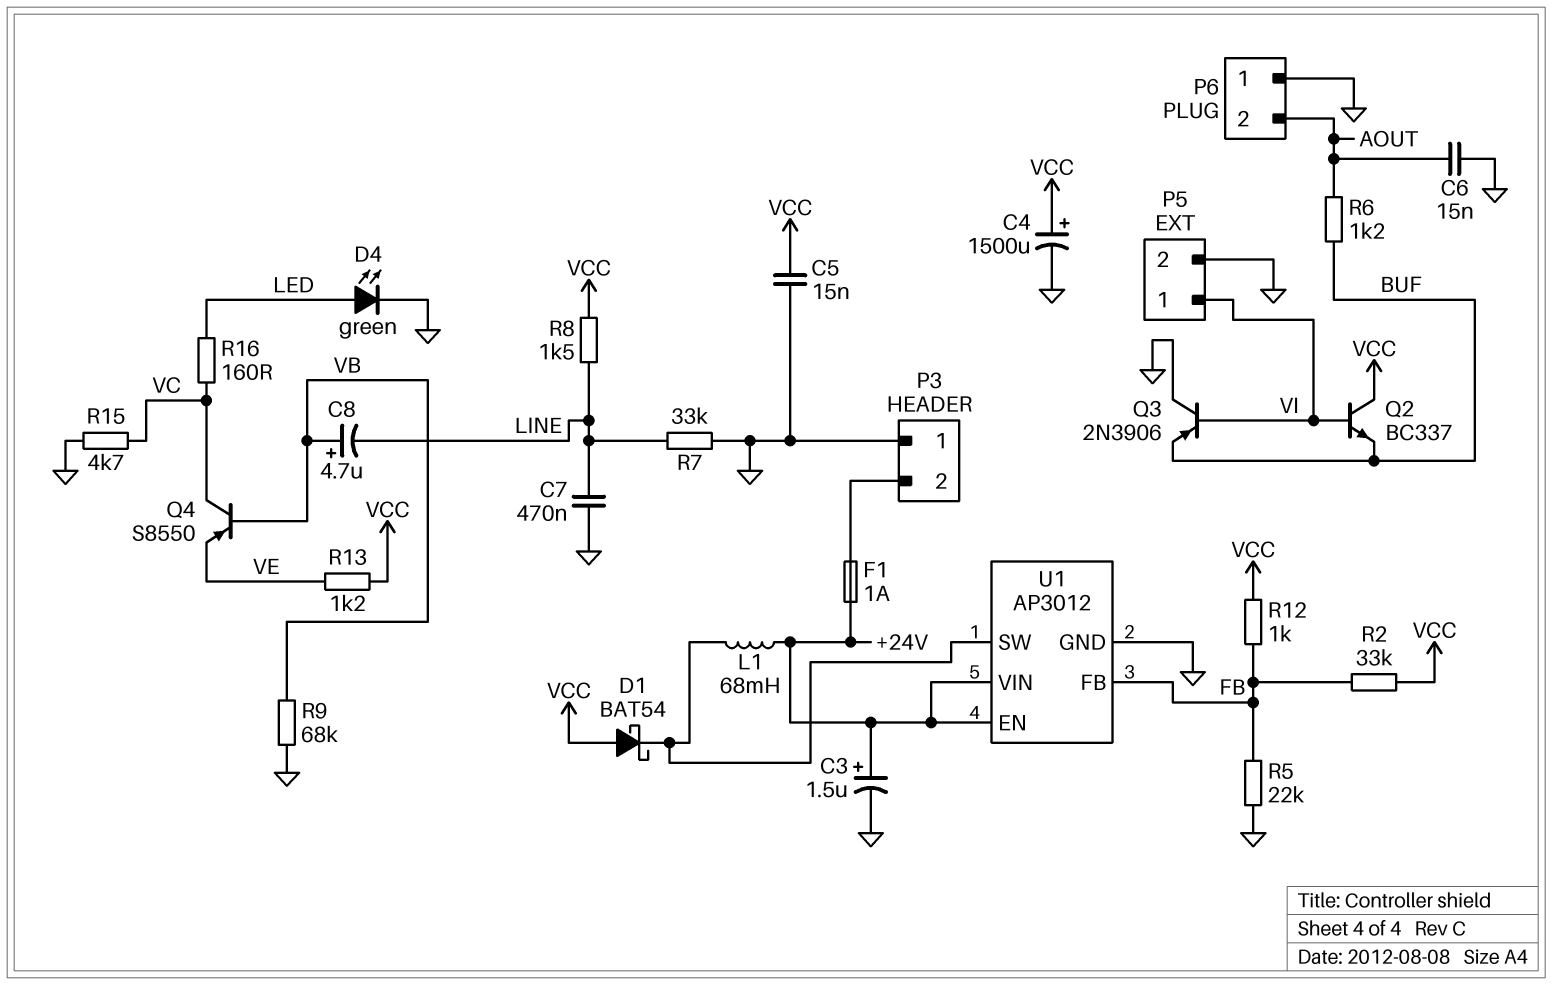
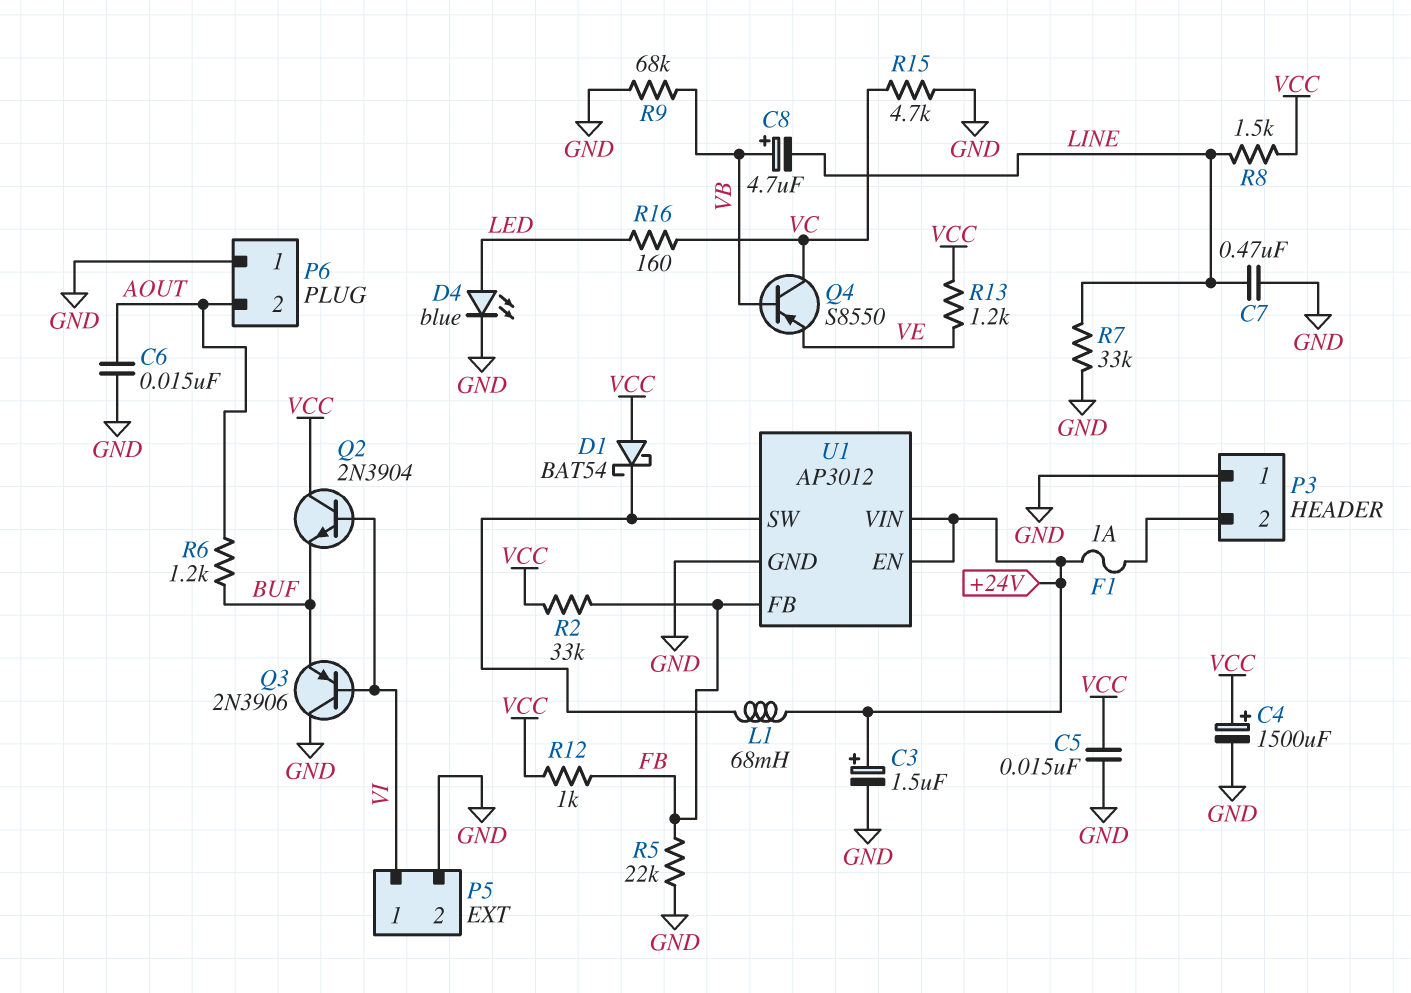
D4: LED green (A LED, K GND) -> LED blue (A LED, K GND)
Q2: NPN BC337 (B VI, C VCC, E BUF) -> NPN 2N3904 (B VI, C VCC, E BUF)

